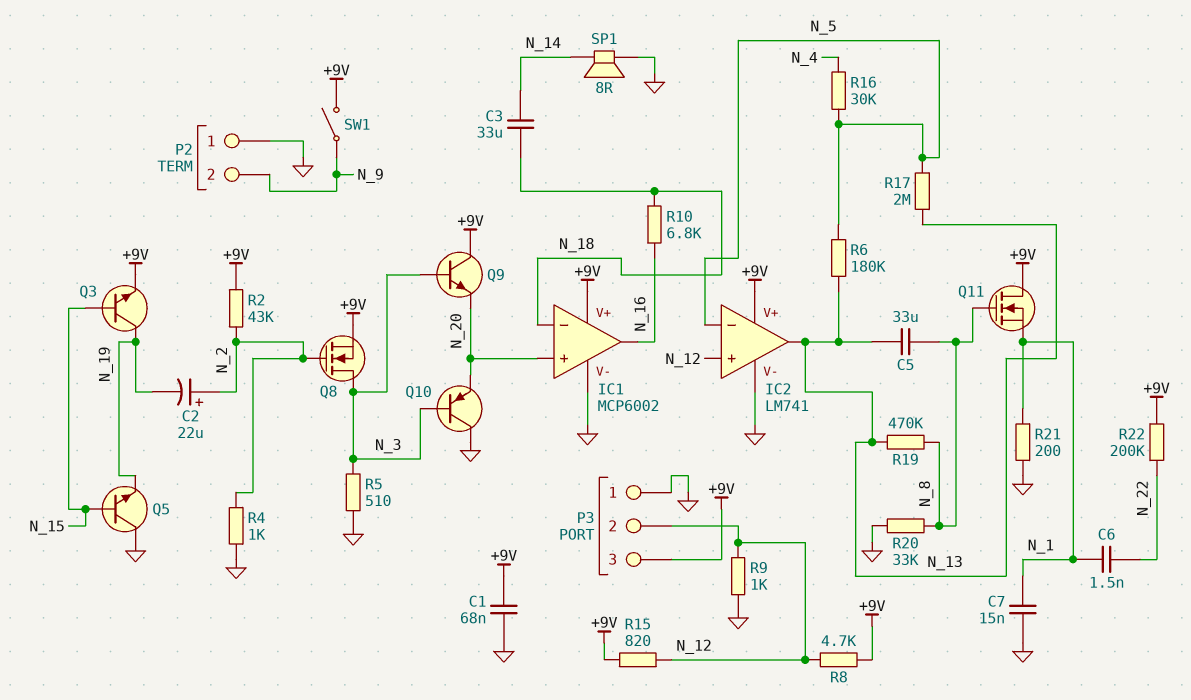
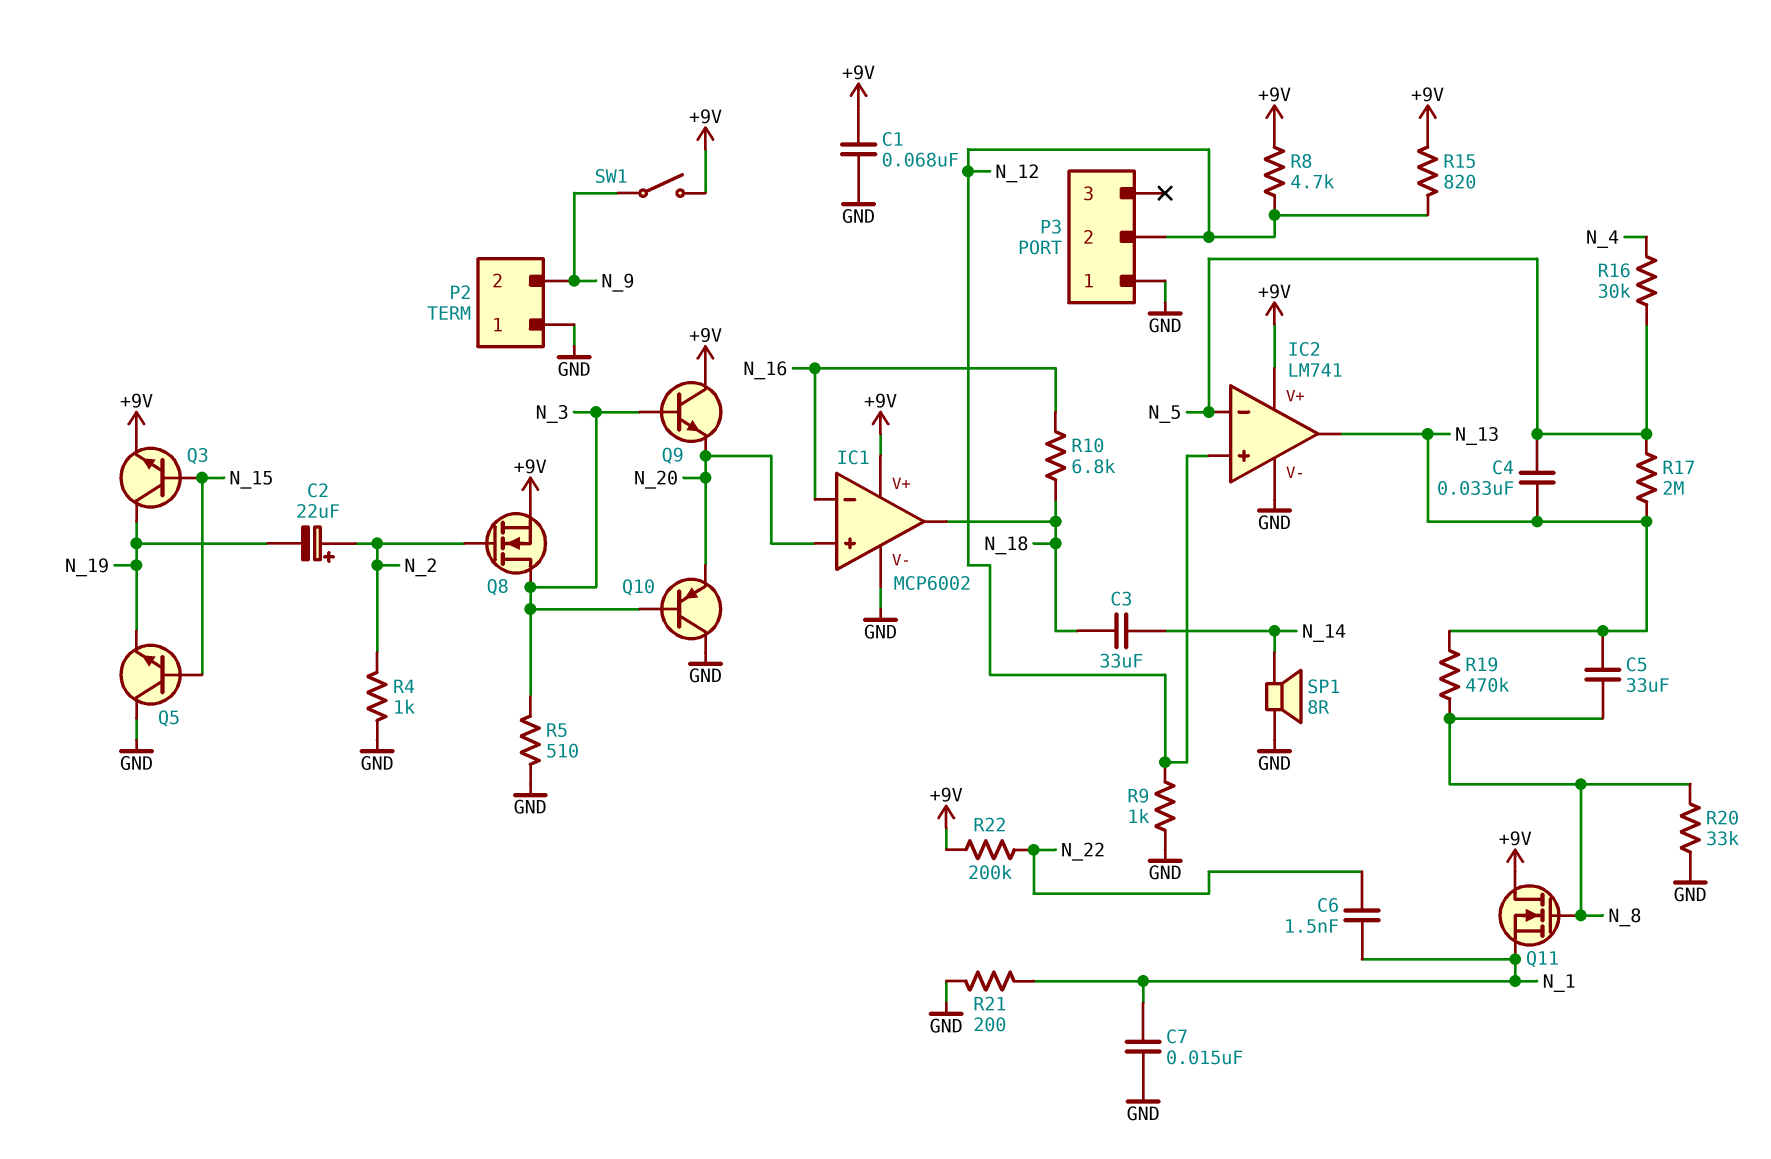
C4: none -> 33nF (N_5, N_13)
IC1 pin in-: N_18 -> N_16
IC1 pin out: N_16 -> N_18
P3 pin 3: +9V -> none
R2: 43k (+9V, N_2) -> none
R6: 180k (N_5, N_13) -> none

